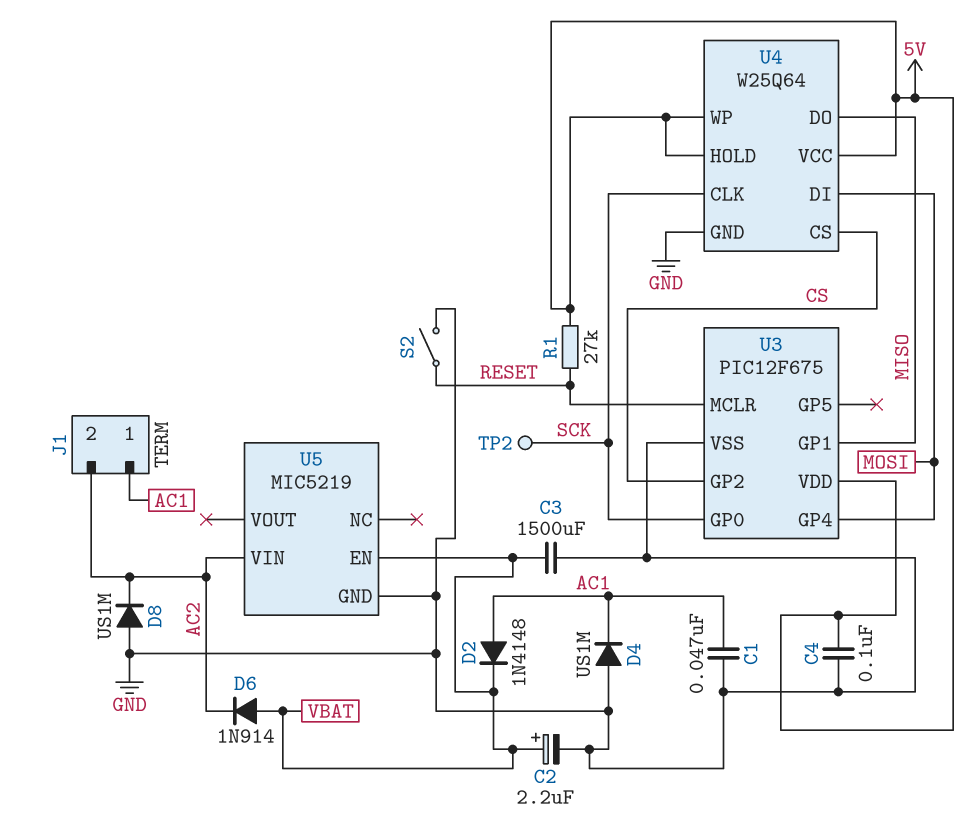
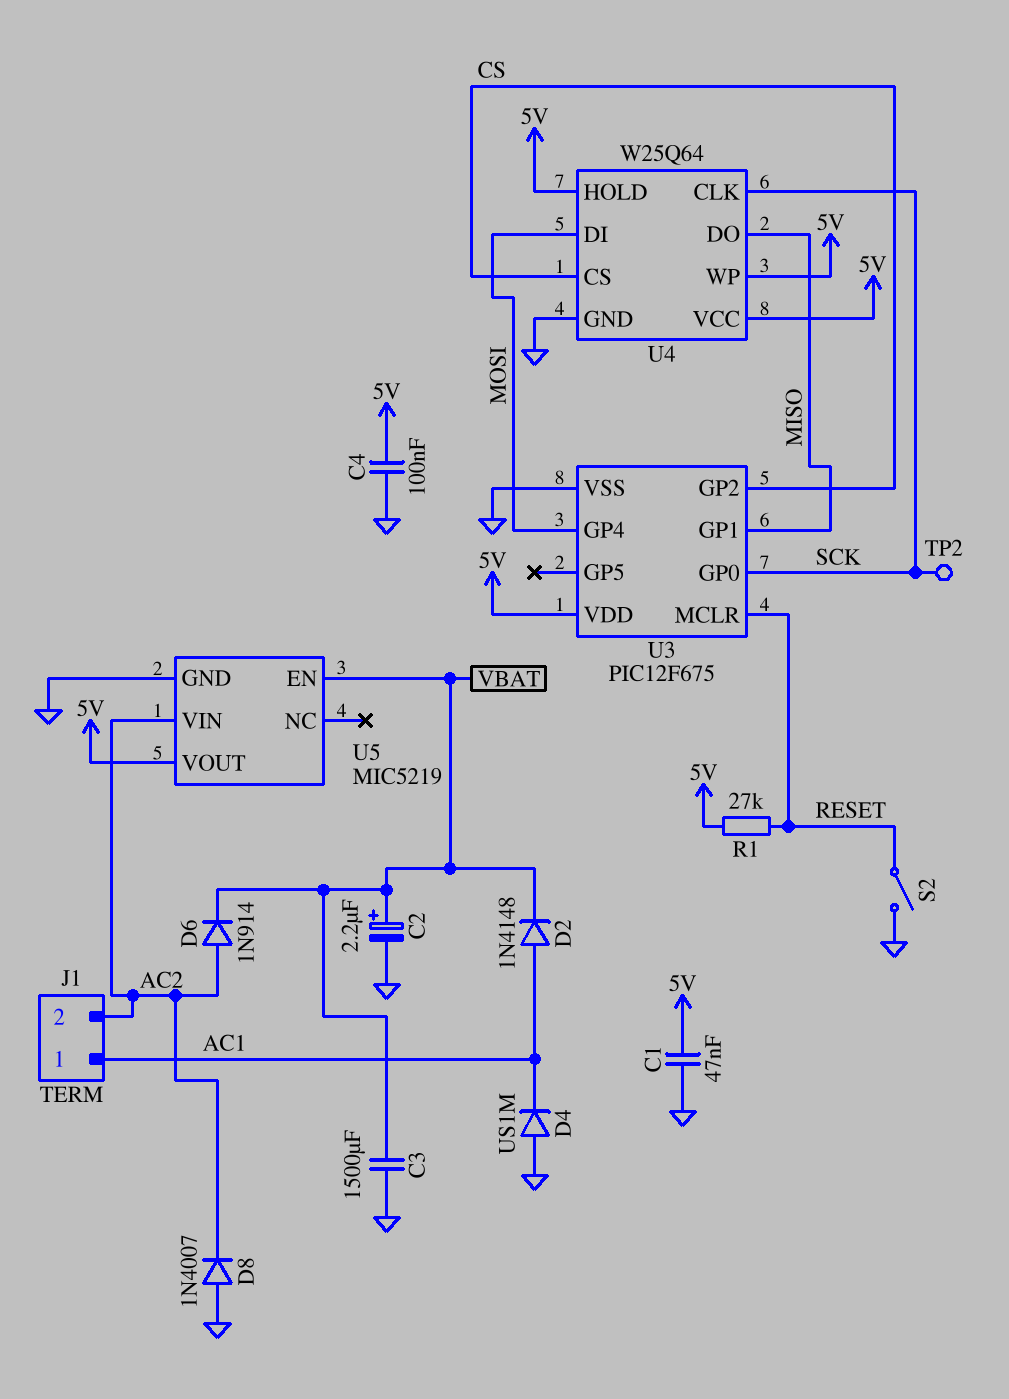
C1: 47nF (AC1, GND) -> 47nF (5V, GND)
D6: diode 1N914 (A VBAT, K AC2) -> diode 1N914 (A AC2, K VBAT)
D8: diode US1M (A GND, K AC2) -> diode 1N4007 (A GND, K AC2)
U5 pin VOUT: none -> 5V

